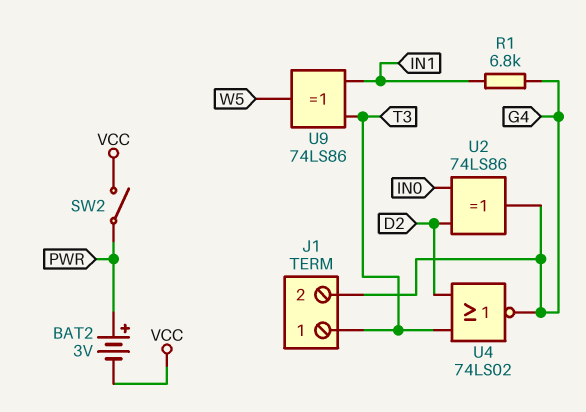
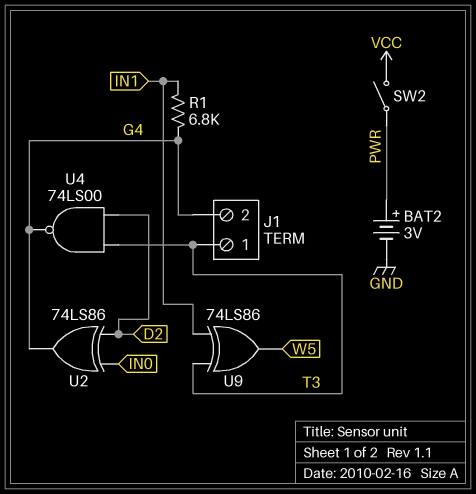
BAT2: 3V (plus PWR, minus VCC) -> 3V (plus PWR, minus GND)
U4: NOR 74LS02 (in D2, in T3, out G4) -> NAND 74LS00 (in D2, in T3, out G4)

